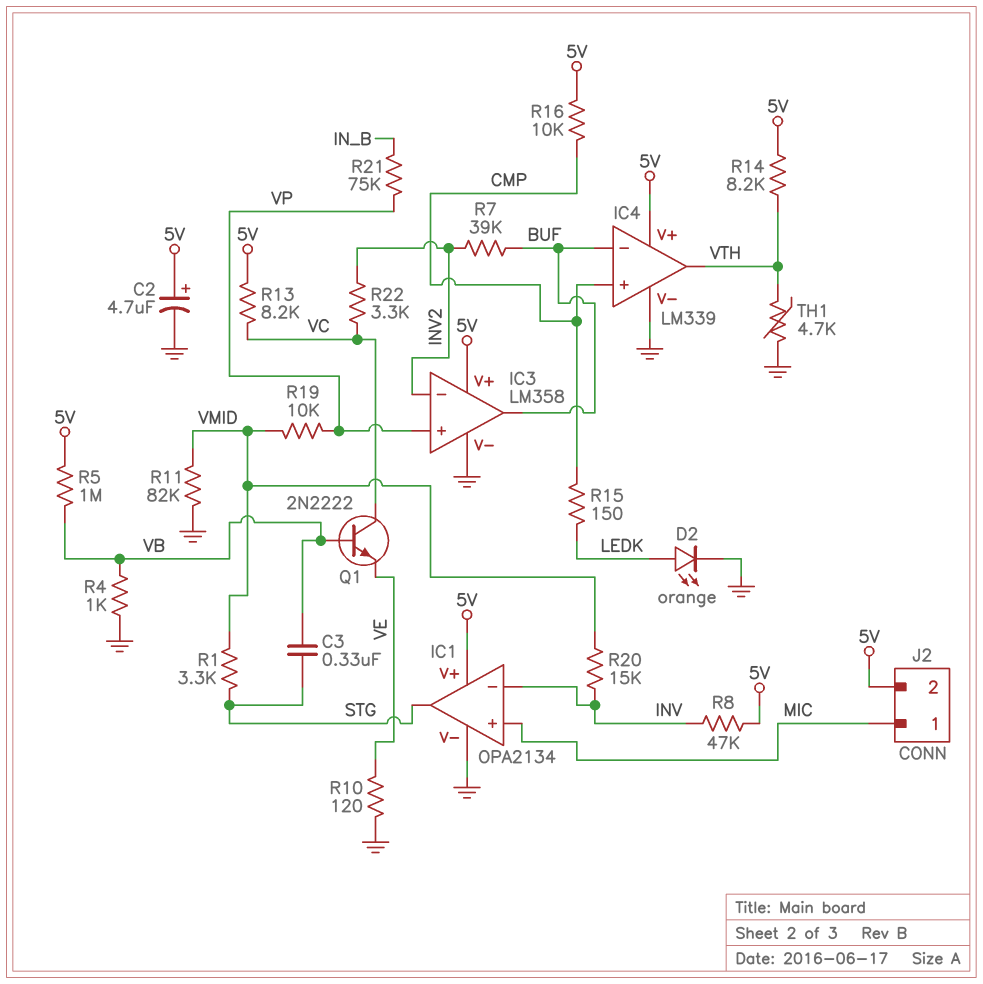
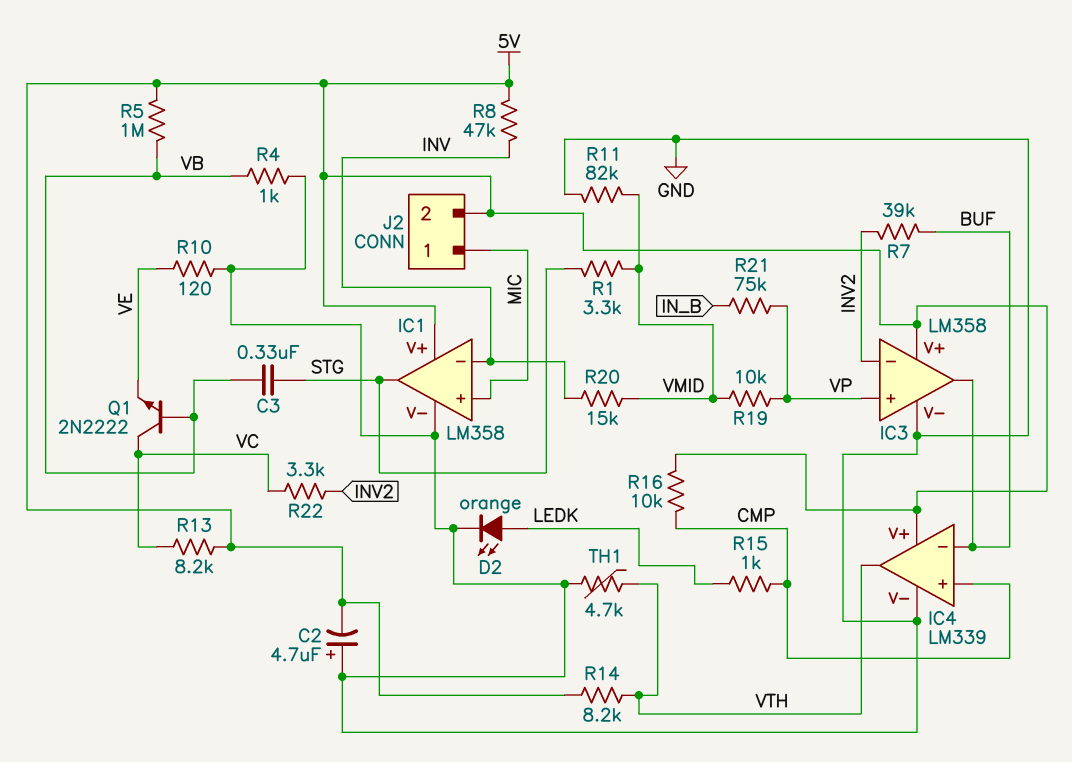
C2: 4.7uF (plus 5V, minus GND) -> 4.7uF (plus GND, minus 5V)
IC1: OPA2134 -> LM358
R15: 150 (CMP, LEDK) -> 1k (CMP, LEDK)

